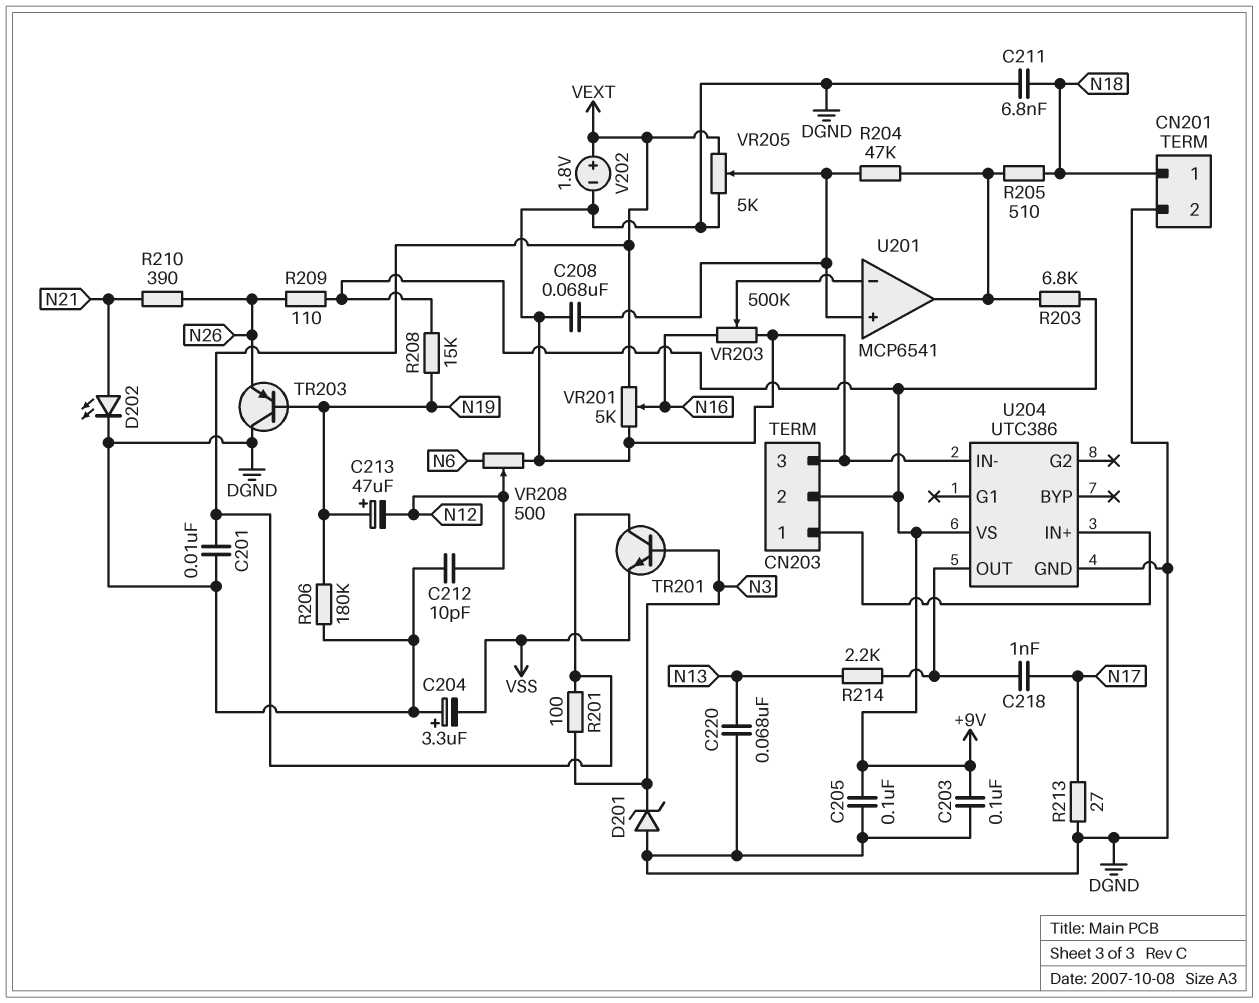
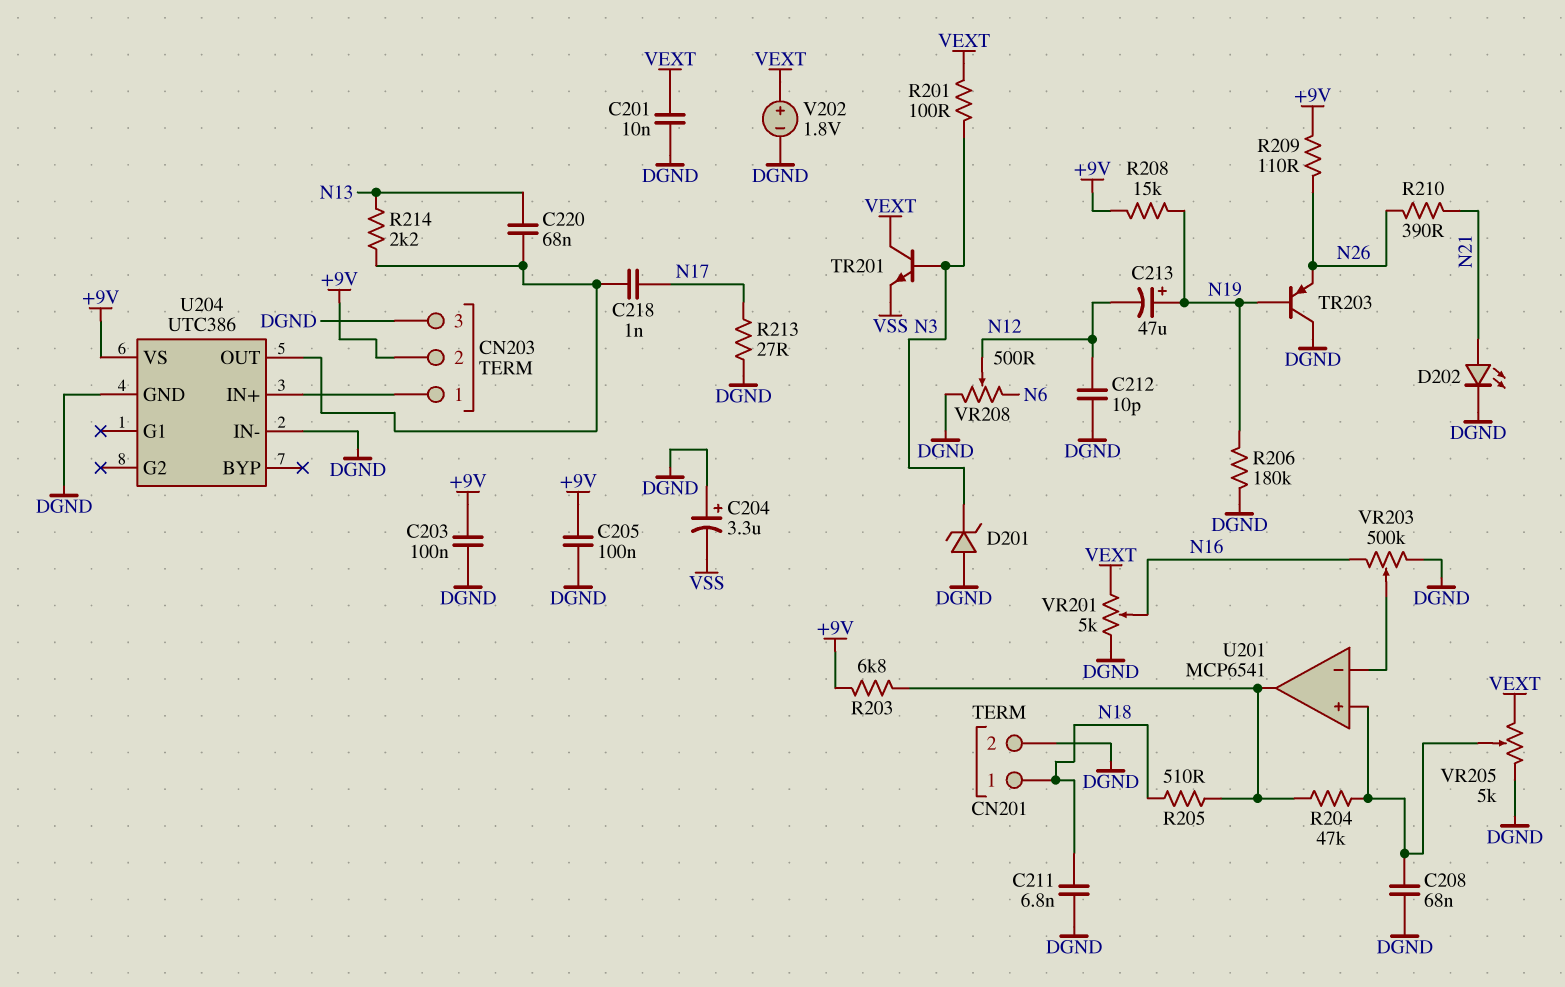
C220: 68nF (DGND, N13) -> 68nF (N13, U204/OUT)

